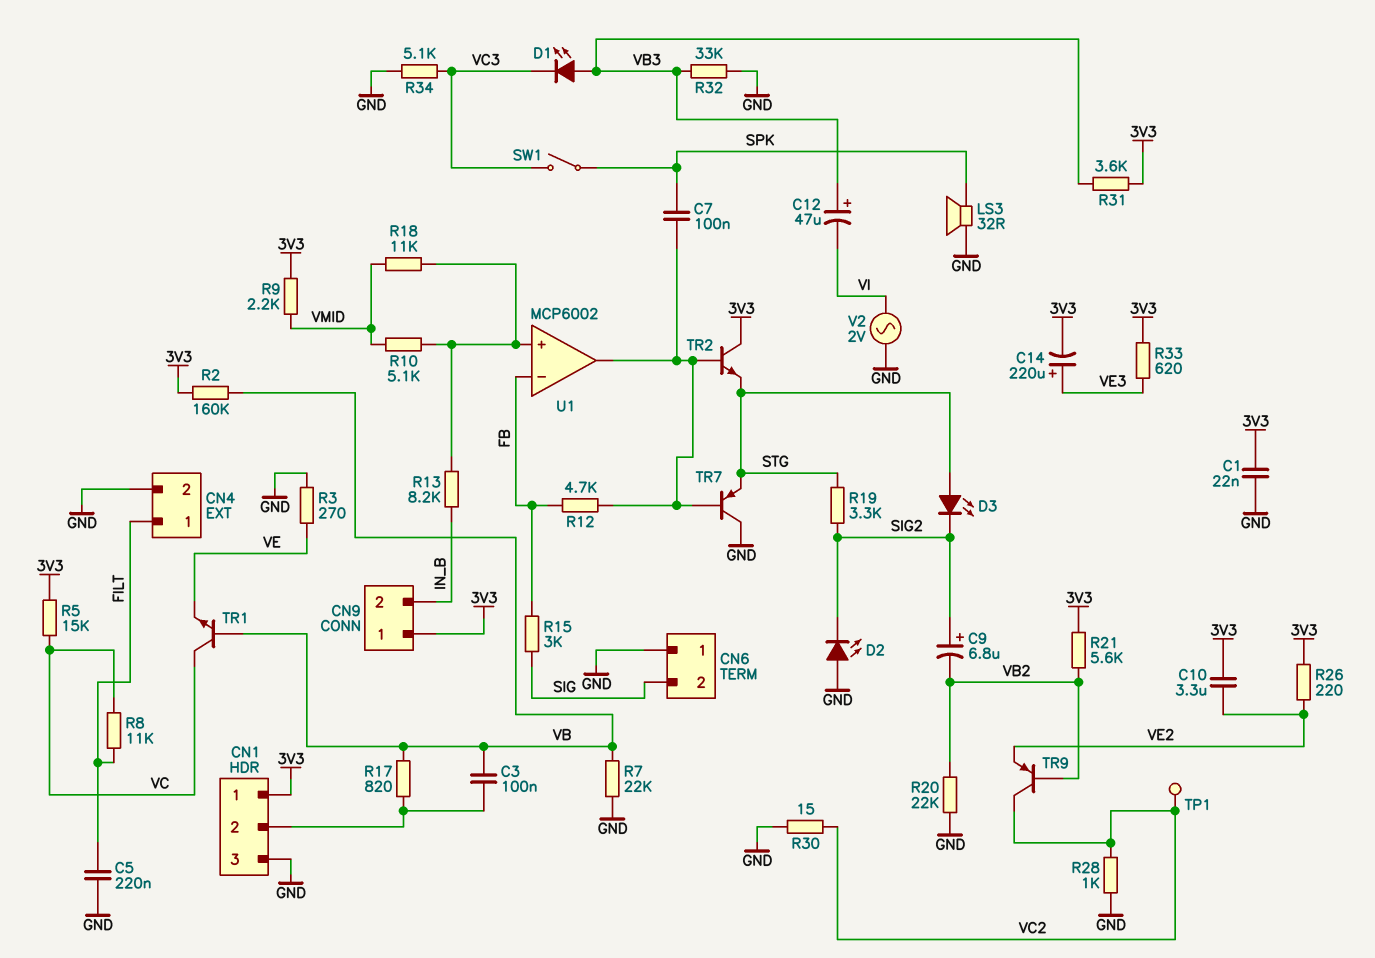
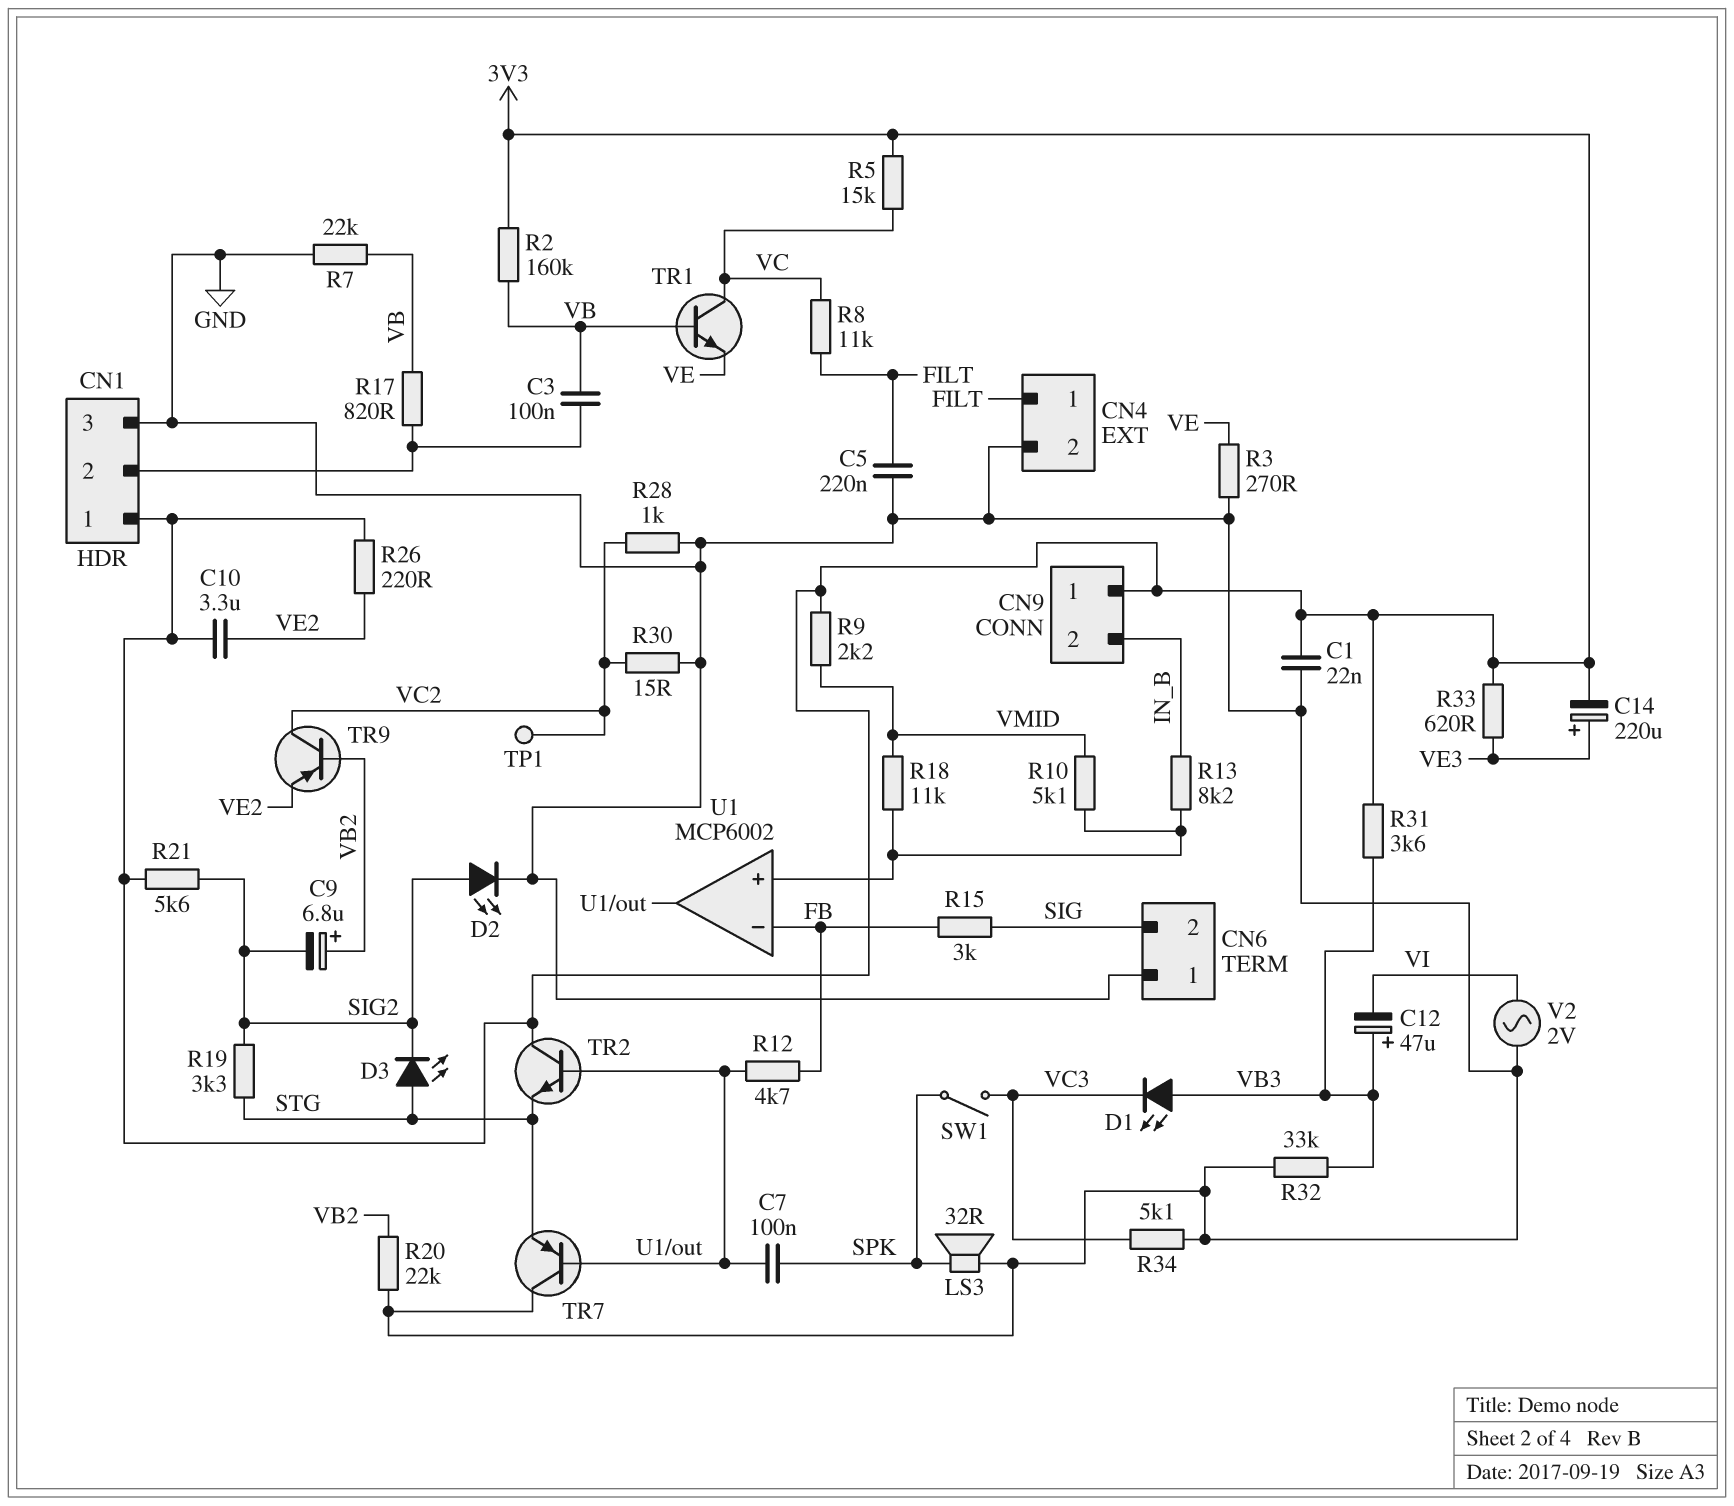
C9: 6.8uF (plus SIG2, minus VB2) -> 6.8uF (plus VB2, minus SIG2)
D2: LED (A GND, K SIG2) -> LED (A SIG2, K GND)
R21: 5.6k (3V3, VB2) -> 5.6k (3V3, SIG2)

